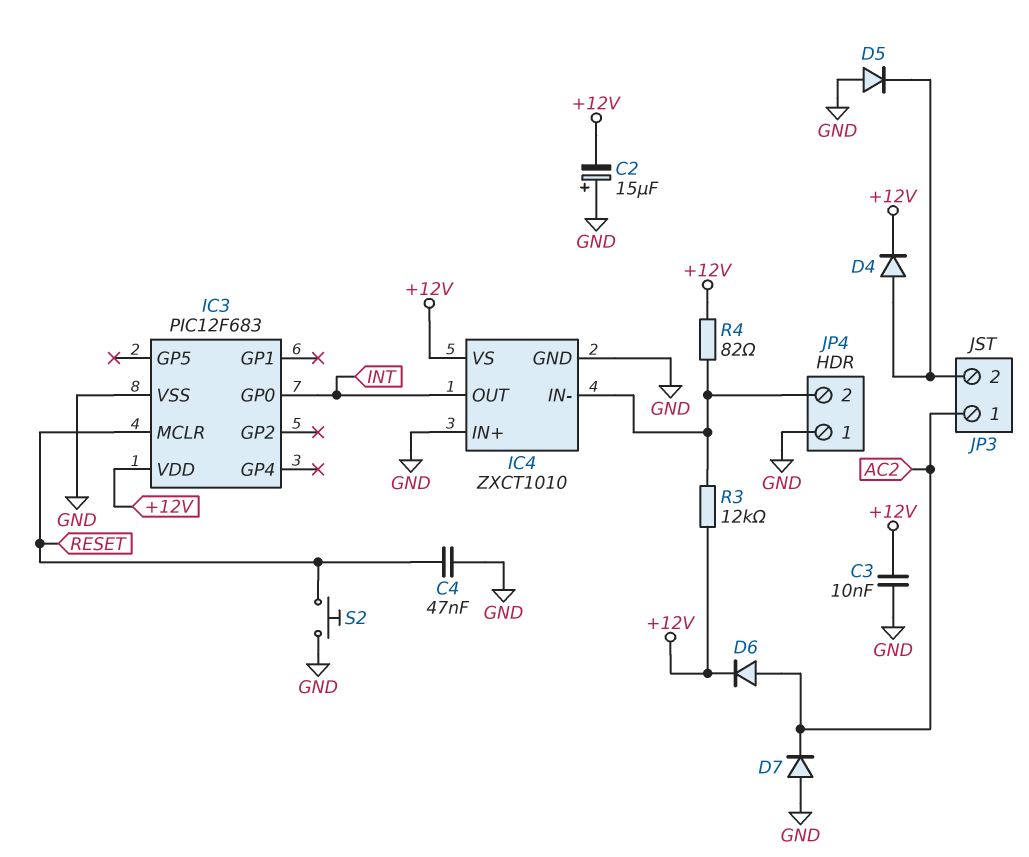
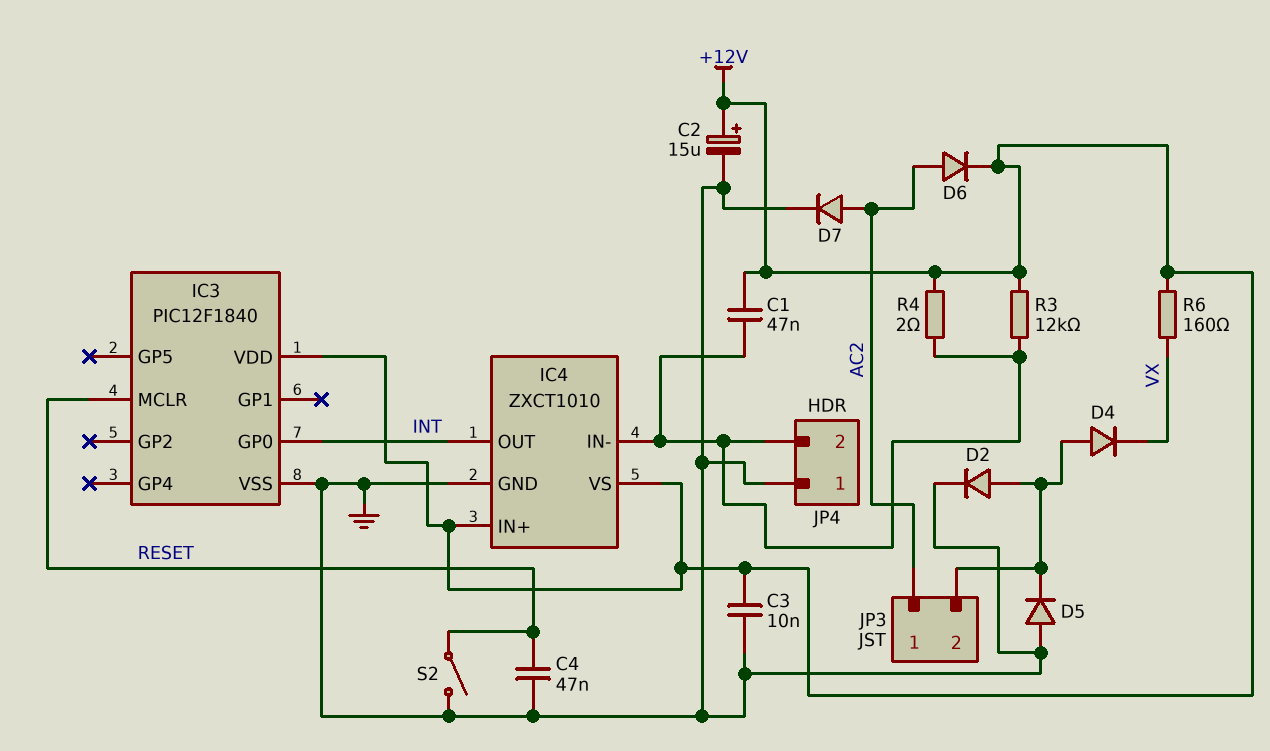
C1: none -> 47nF (+12V, IC4/IN-)
C2: 15uF (plus GND, minus +12V) -> 15uF (plus +12V, minus GND)
D2: none -> diode (A JP3/2, K GND)
D4: diode (A JP3/2, K +12V) -> diode (A JP3/2, K VX)
D7: diode (A GND, K AC2) -> diode (A AC2, K GND)
IC3: PIC12F683 -> PIC12F1840
IC4 pin IN+: GND -> +12V
R4: 82 (+12V, IC4/IN-) -> 2 (+12V, IC4/IN-)
R6: none -> 160 (+12V, VX)
S2: button (GND, RESET) -> switch (GND, RESET)

